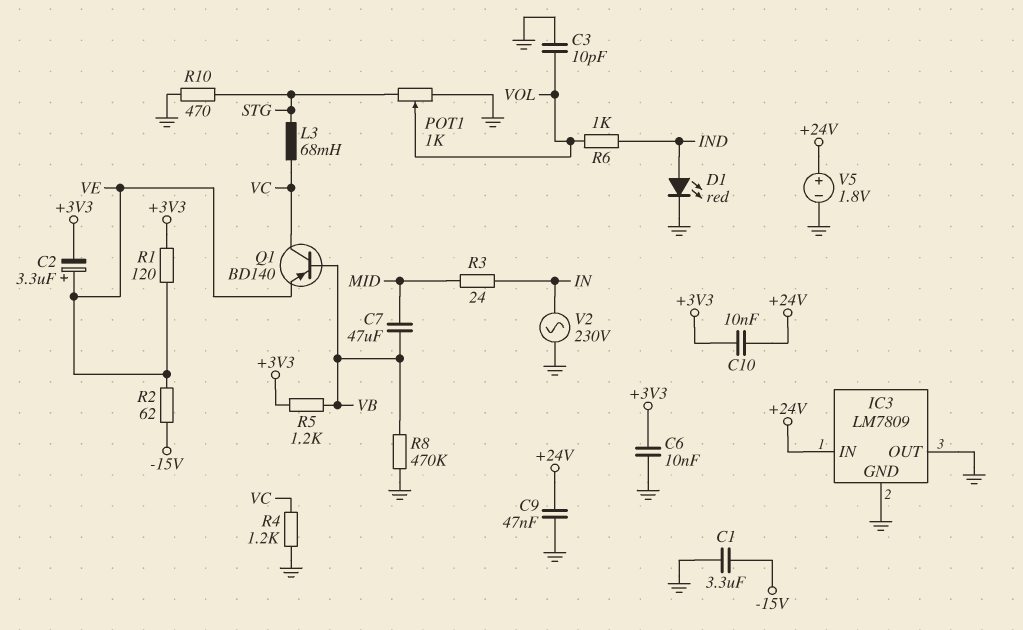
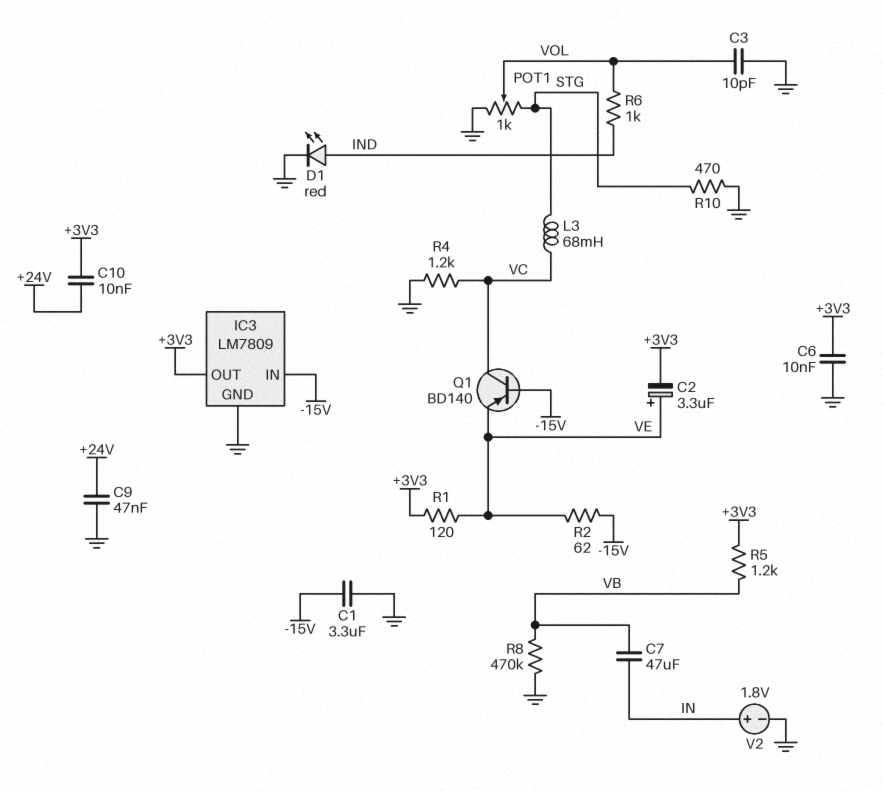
C7: 47uF (MID, VB) -> 47uF (IN, VB)
IC3 pin IN: +24V -> -15V
IC3 pin OUT: GND -> +3V3
Q1: PNP BD140 (B VB, C VC, E VE) -> PNP BD140 (B -15V, C VC, E VE)
R3: 24 (IN, MID) -> none
V2: AC 230V (GND, IN) -> 1.8V (plus IN, minus GND)
V5: 1.8V (plus +24V, minus GND) -> none

